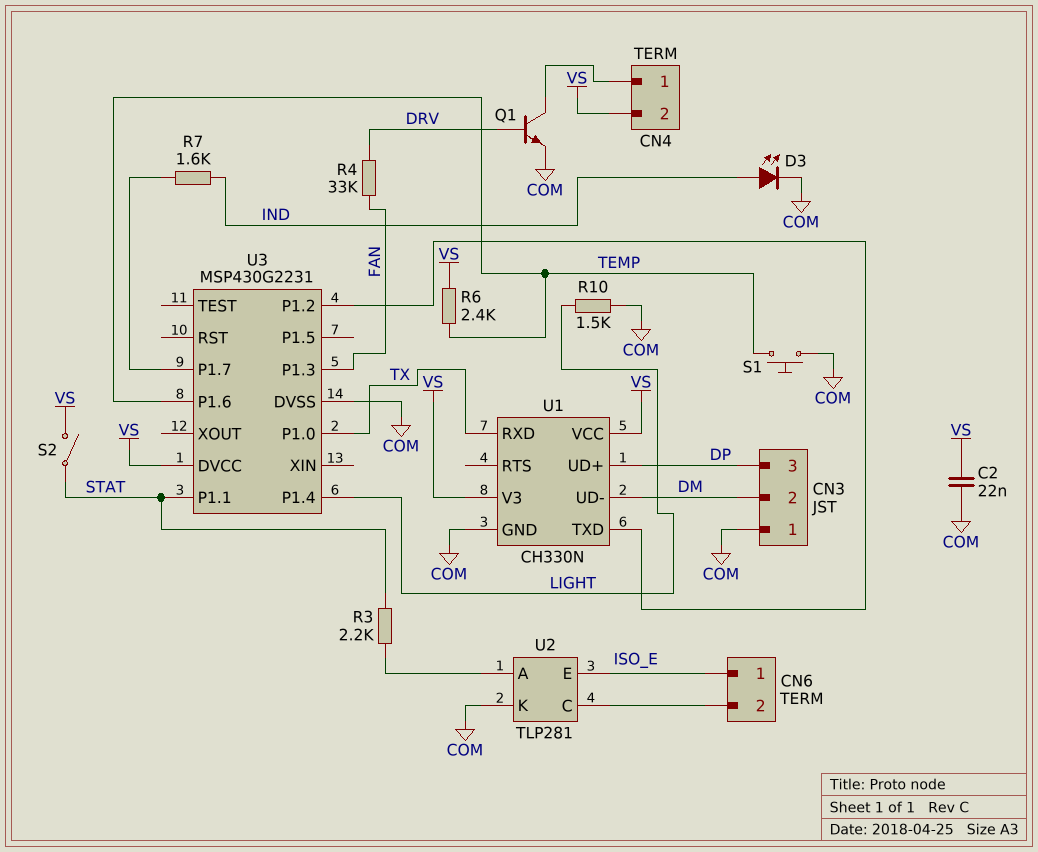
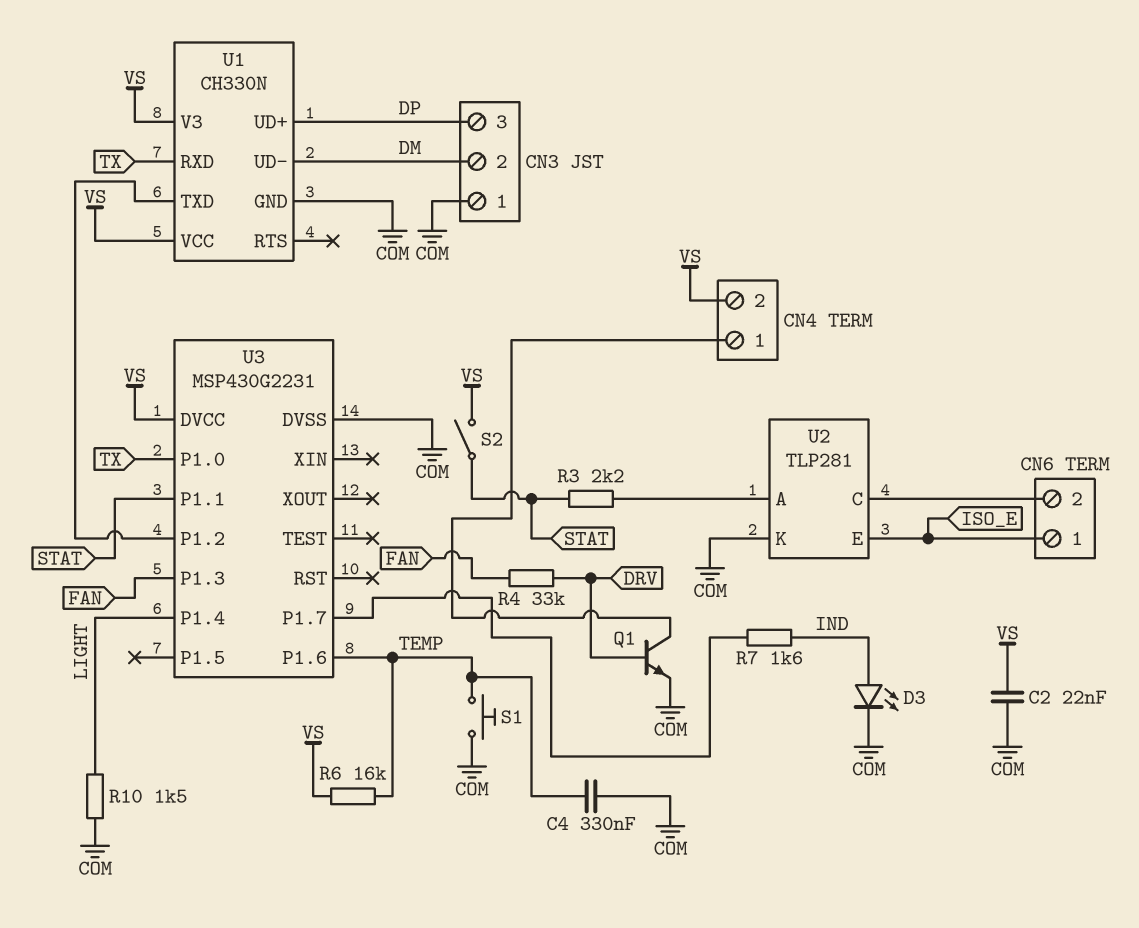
C4: none -> 330nF (COM, TEMP)
R6: 2.4k (TEMP, VS) -> 16k (TEMP, VS)

